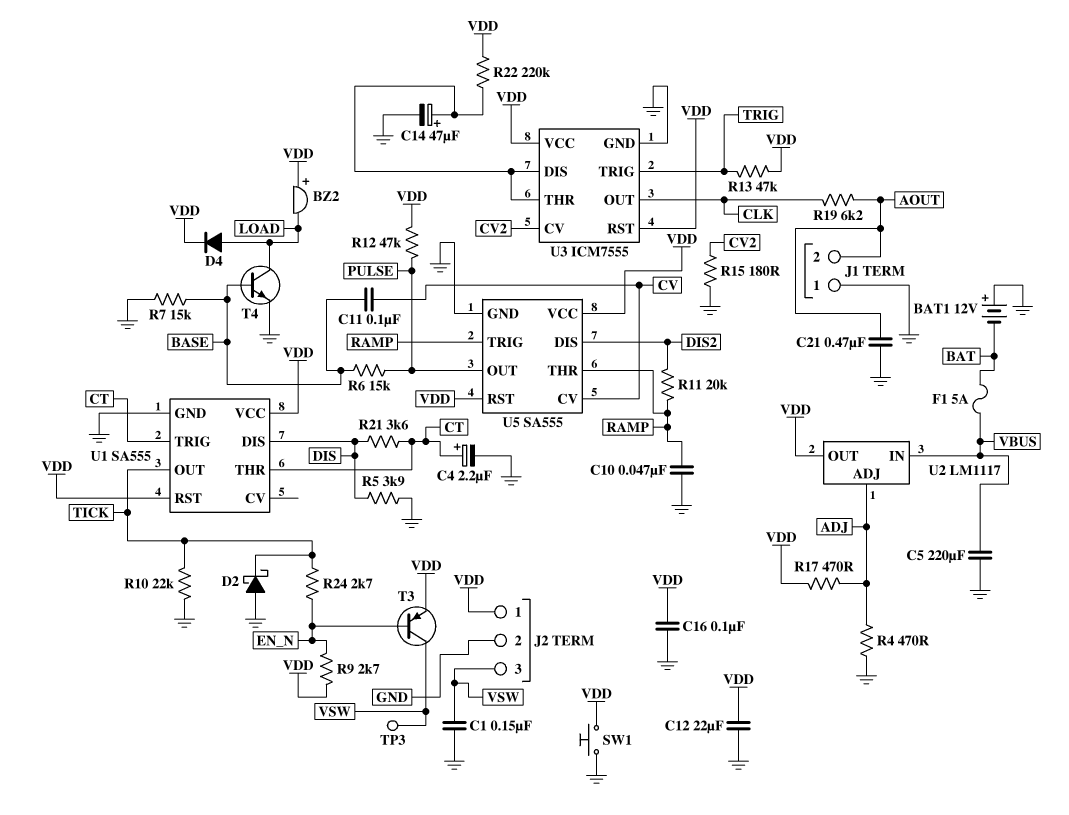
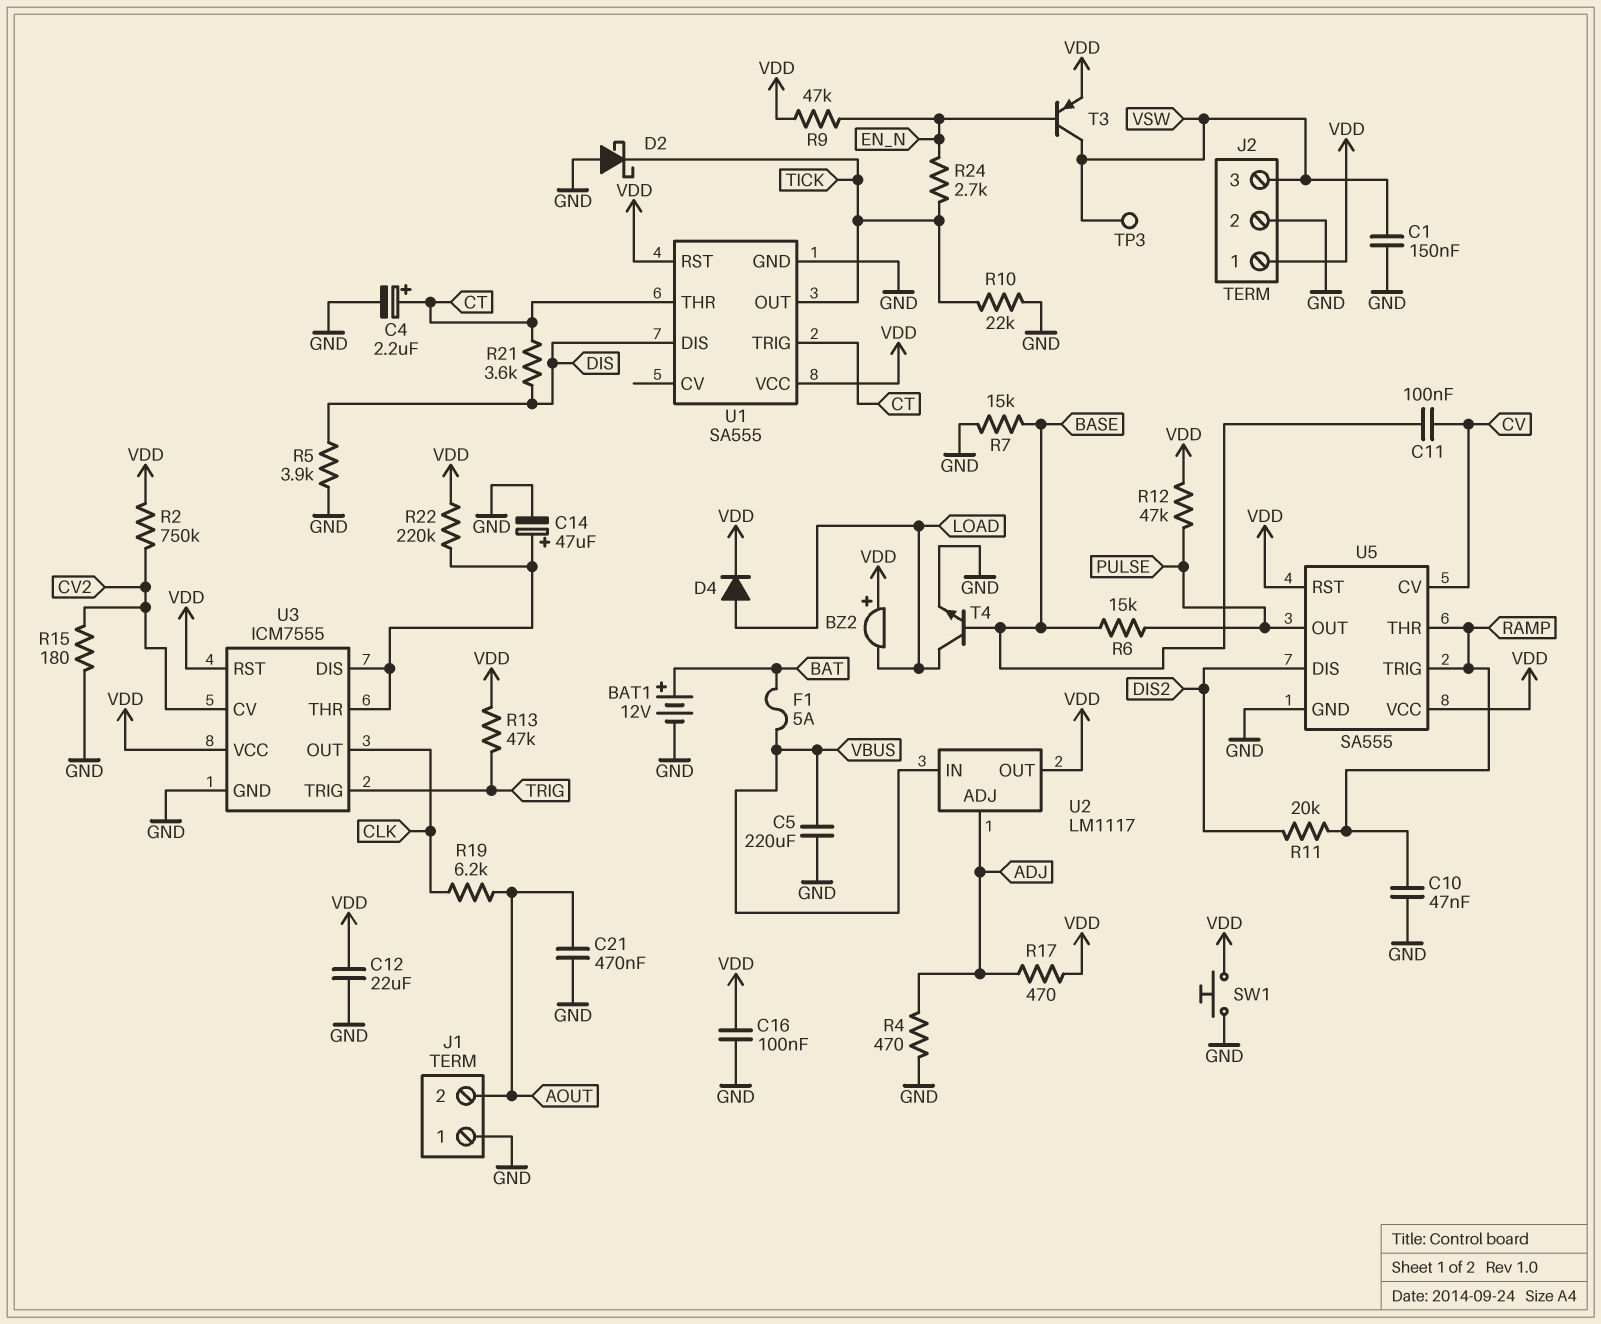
BAT1: 12V (plus GND, minus BAT) -> 12V (plus BAT, minus GND)
R2: none -> 750k (CV2, VDD)
R9: 2.7k (EN_N, VDD) -> 47k (EN_N, VDD)

